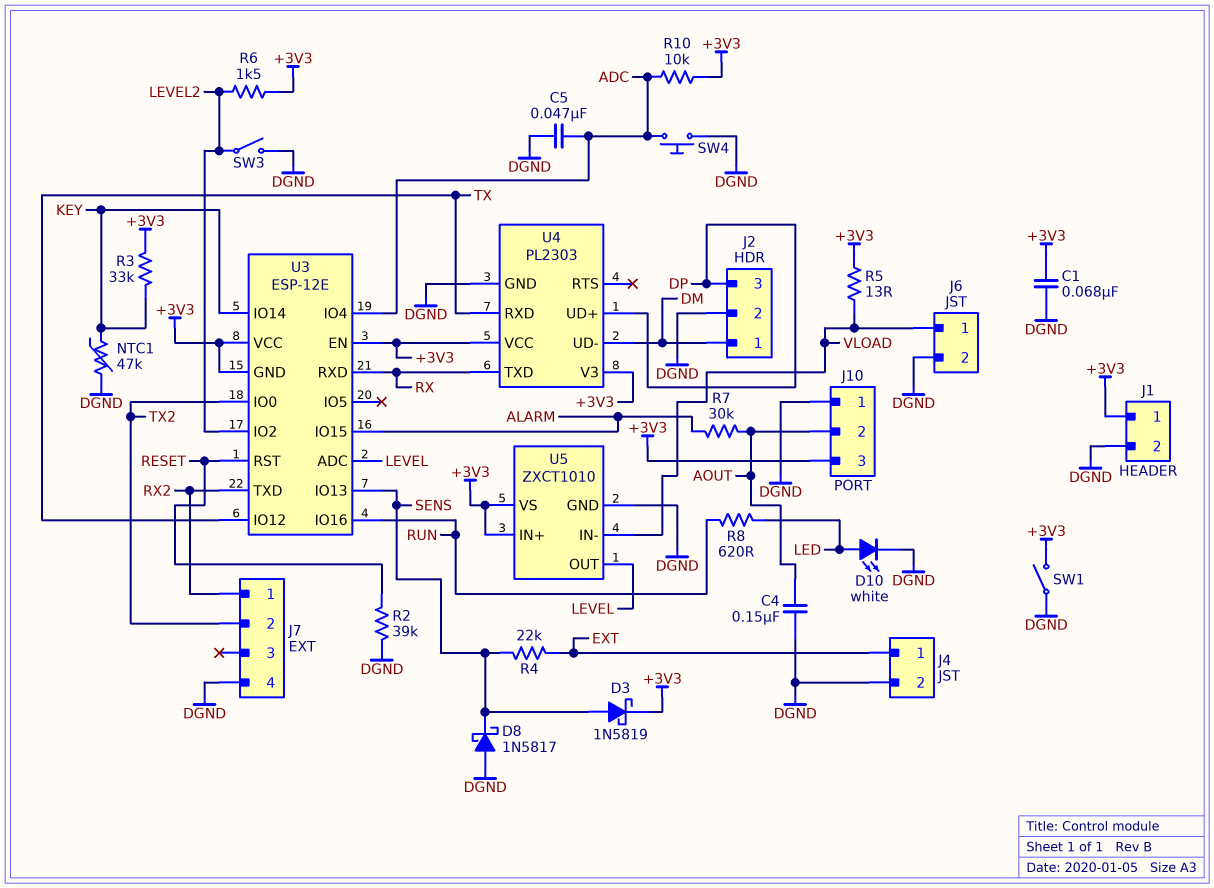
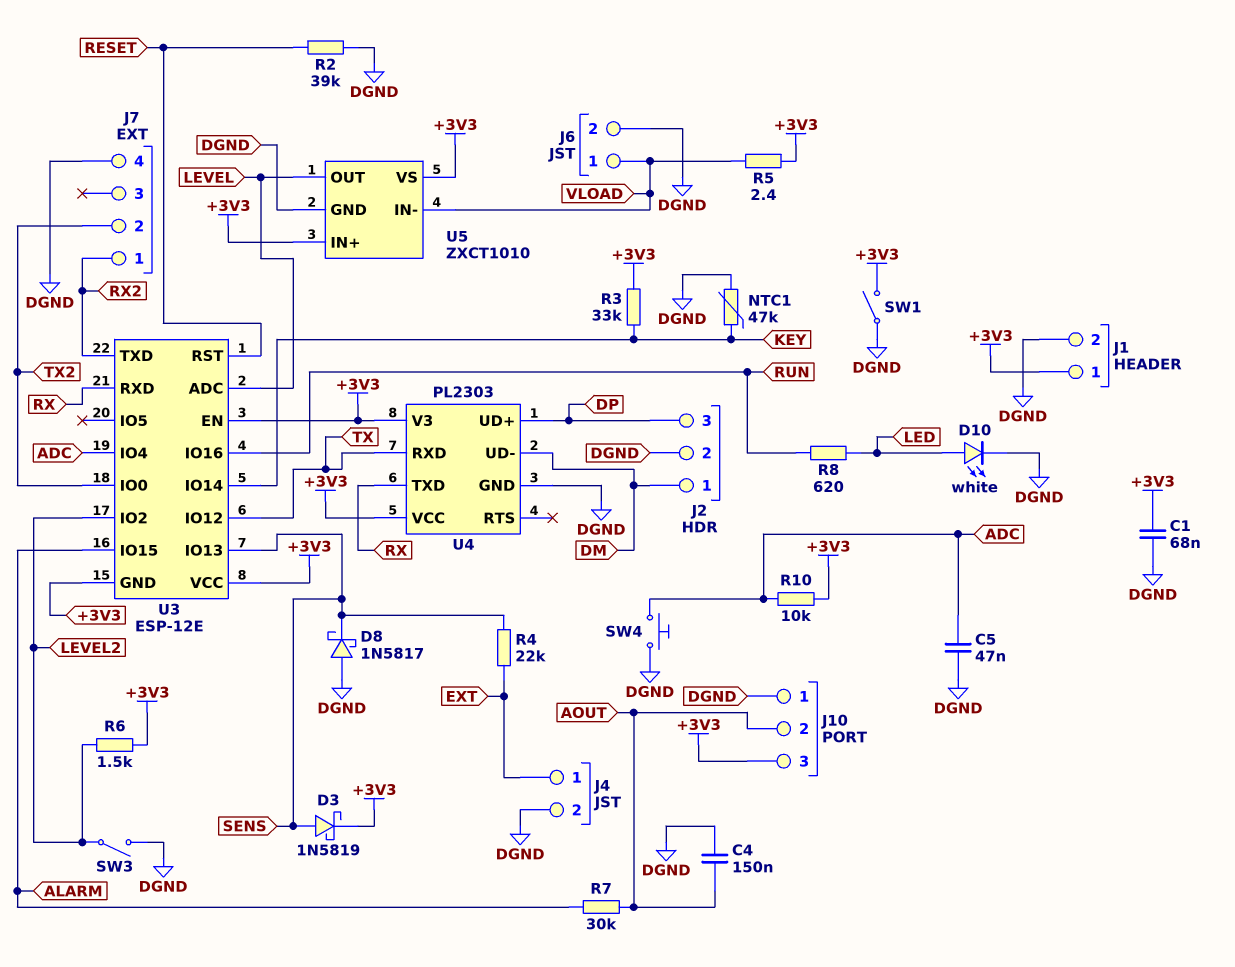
R5: 13 (+3V3, VLOAD) -> 2.4 (+3V3, VLOAD)

